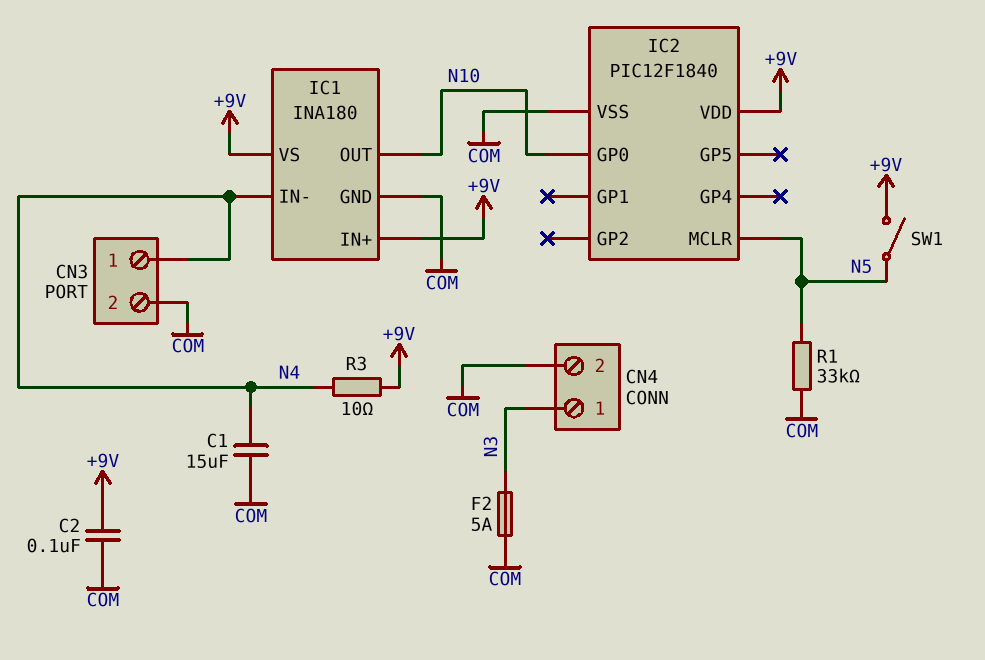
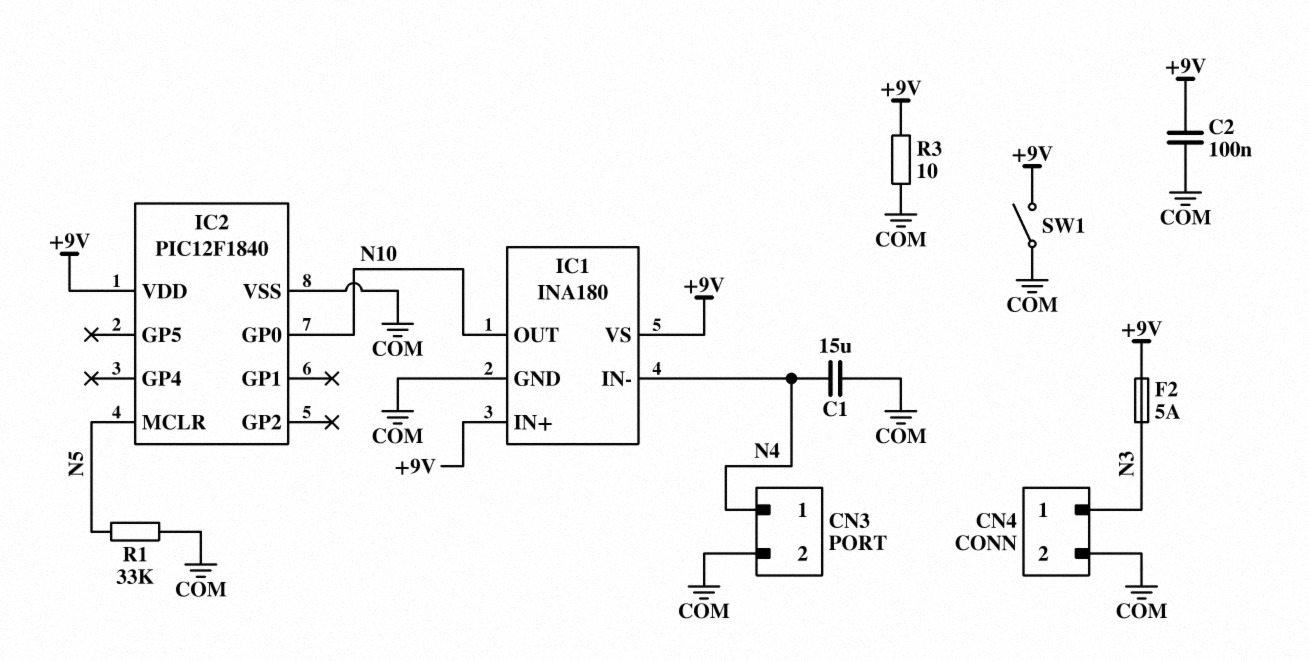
F2: 5A (COM, N3) -> 5A (+9V, N3)
R3: 10 (+9V, N4) -> 10 (+9V, COM)
SW1: switch (+9V, N5) -> switch (+9V, COM)

